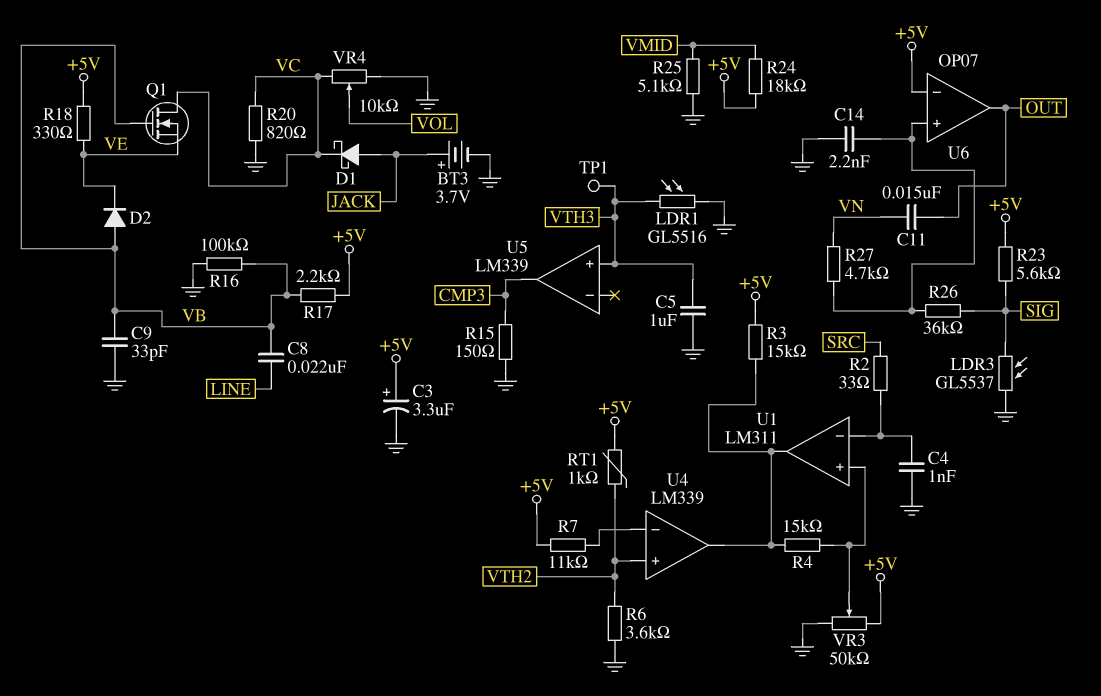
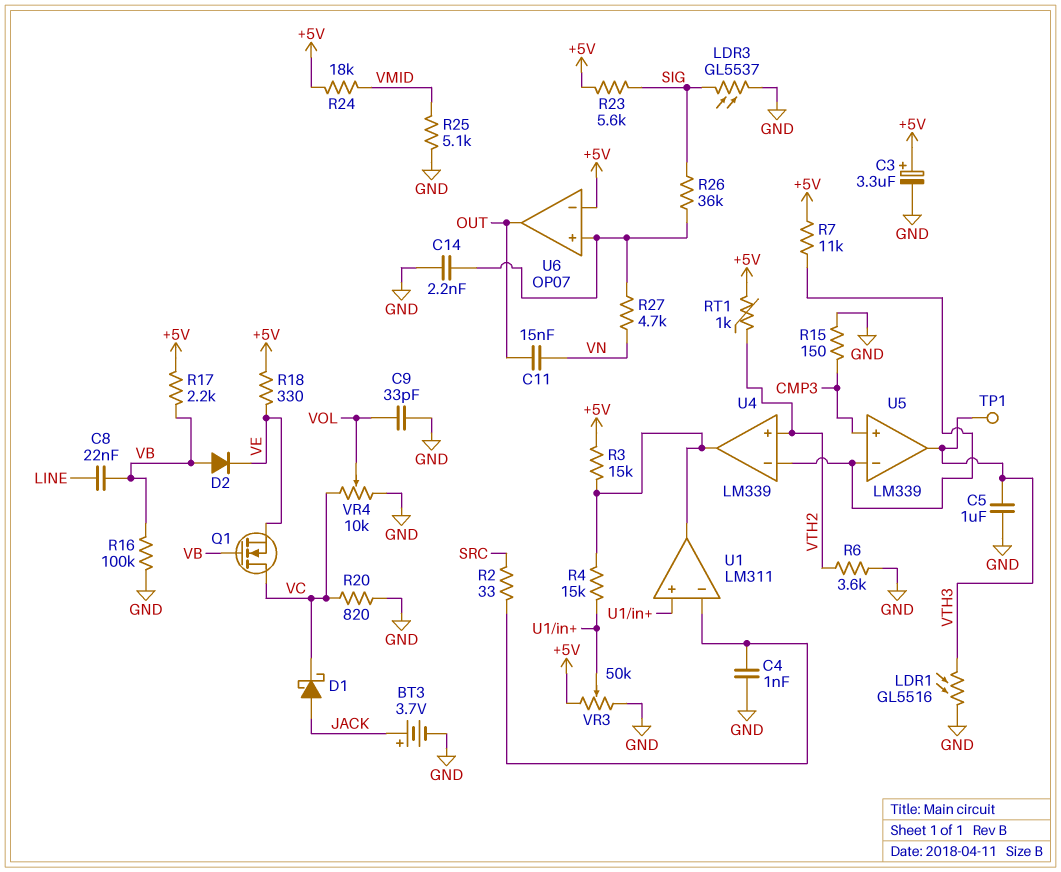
C9: 33pF (GND, VB) -> 33pF (GND, VOL)
U5 pin in+: VTH3 -> CMP3
U5 pin in-: none -> U4/in-
U5 pin out: CMP3 -> VTH3

